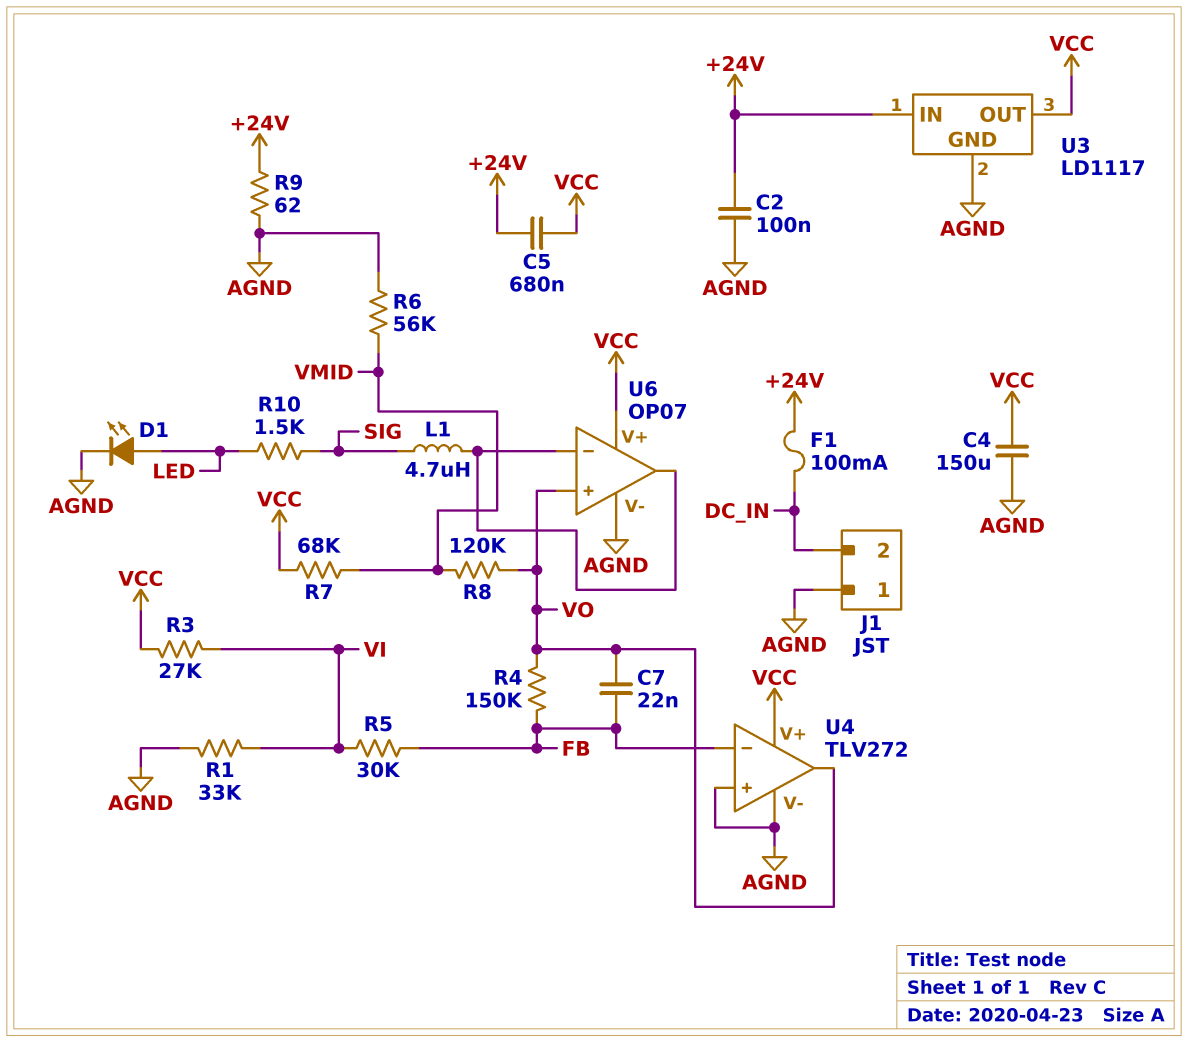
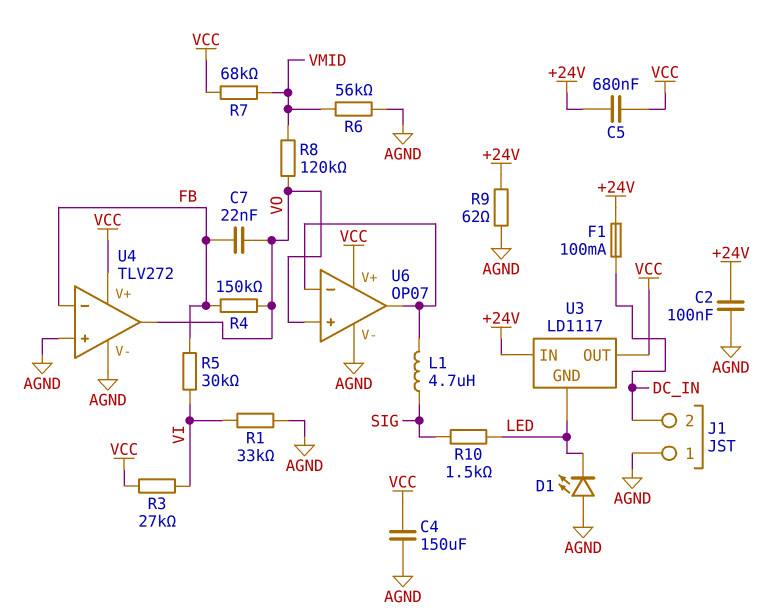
D1: LED (A LED, K AGND) -> LED (A AGND, K LED)
U3 pin GND: AGND -> LED

